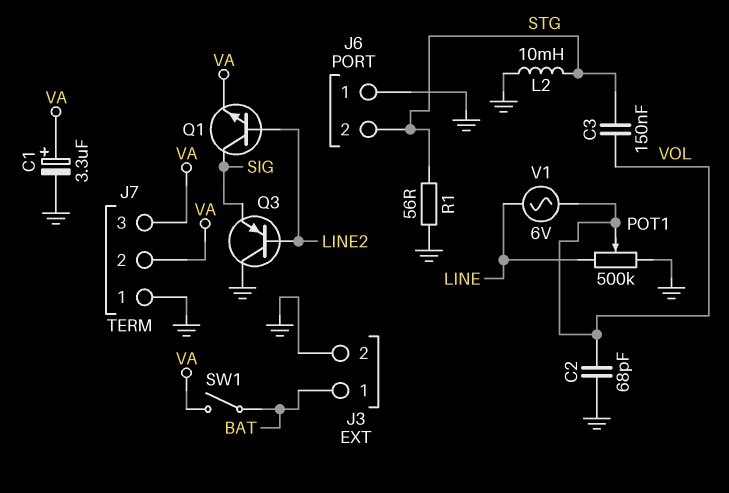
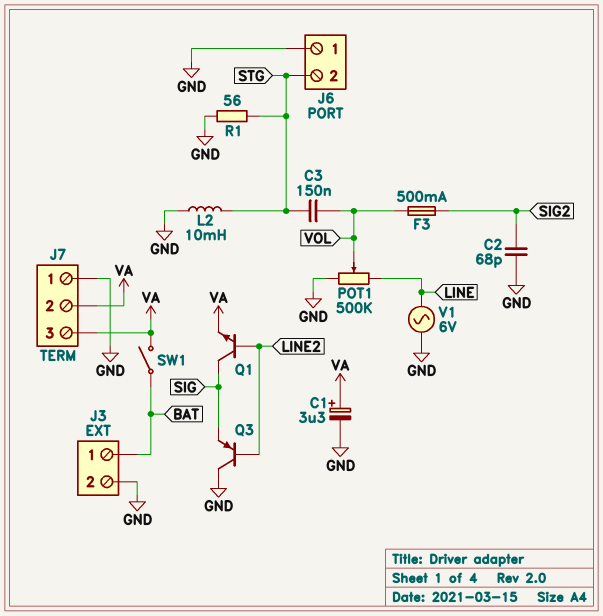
C2: 68pF (GND, VOL) -> 68pF (GND, SIG2)
F3: none -> 500mA (SIG2, VOL)
V1: AC 6V (LINE, VOL) -> AC 6V (GND, LINE)

